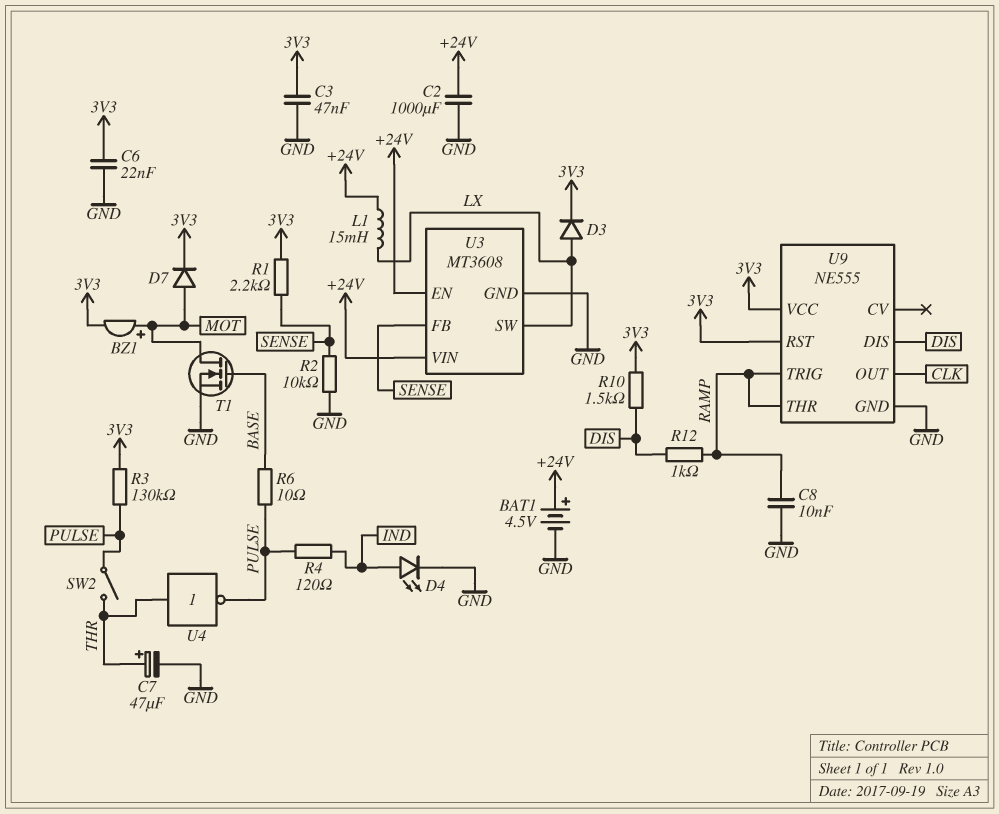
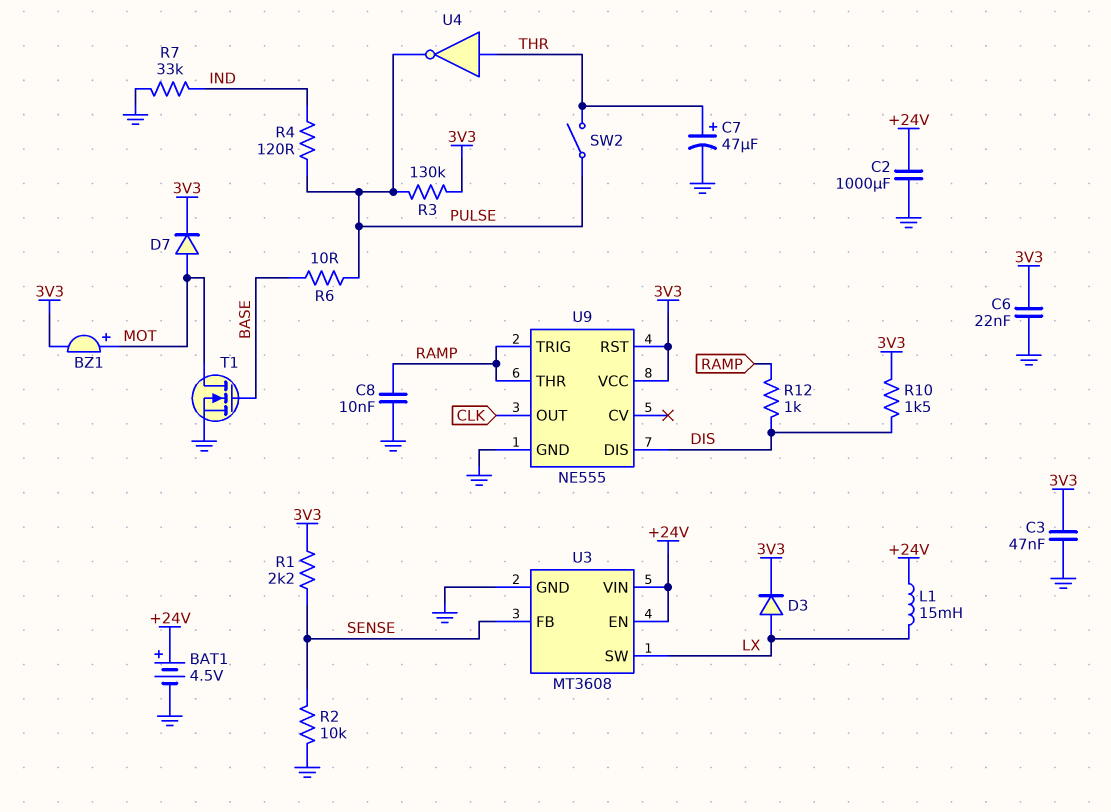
D4: LED (A IND, K GND) -> none
R7: none -> 33k (GND, IND)

